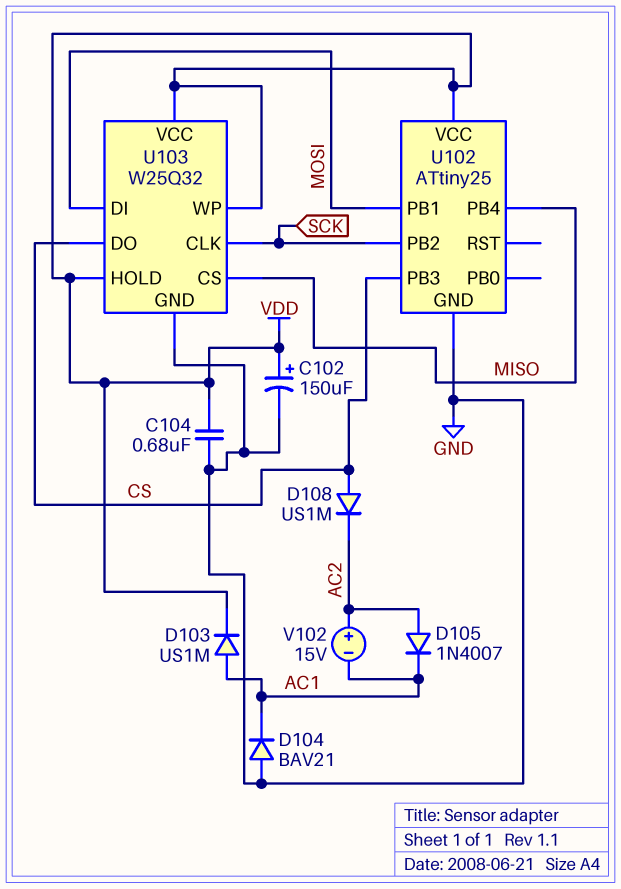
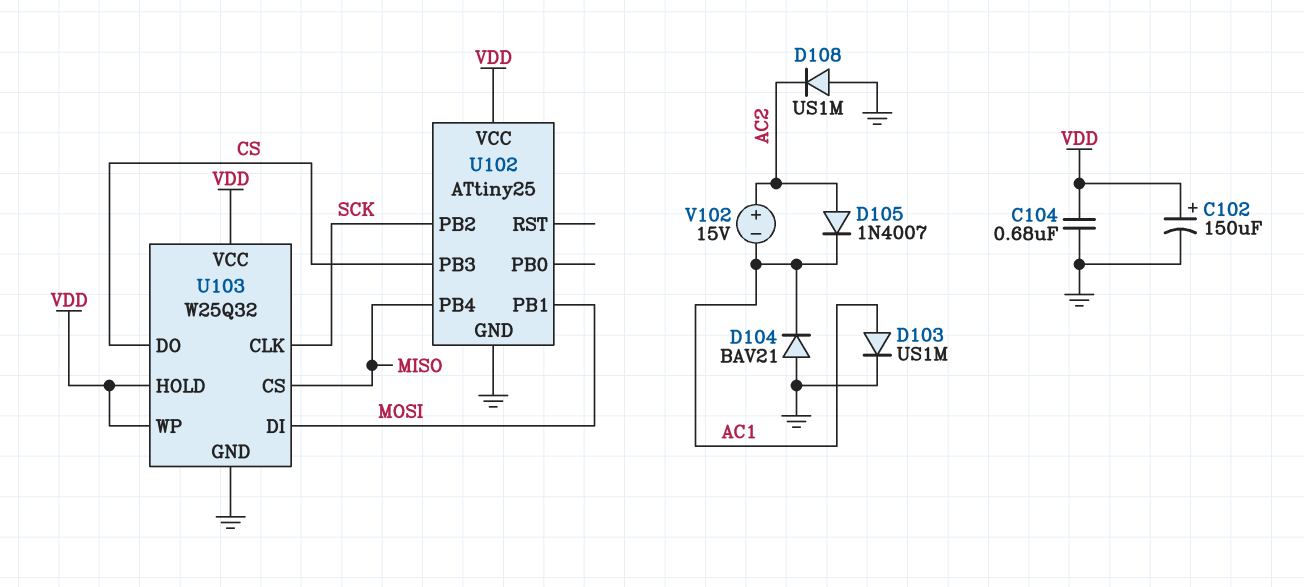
D103: diode US1M (A AC1, K VDD) -> diode US1M (A AC1, K GND)
D108: diode US1M (A CS, K AC2) -> diode US1M (A GND, K AC2)

